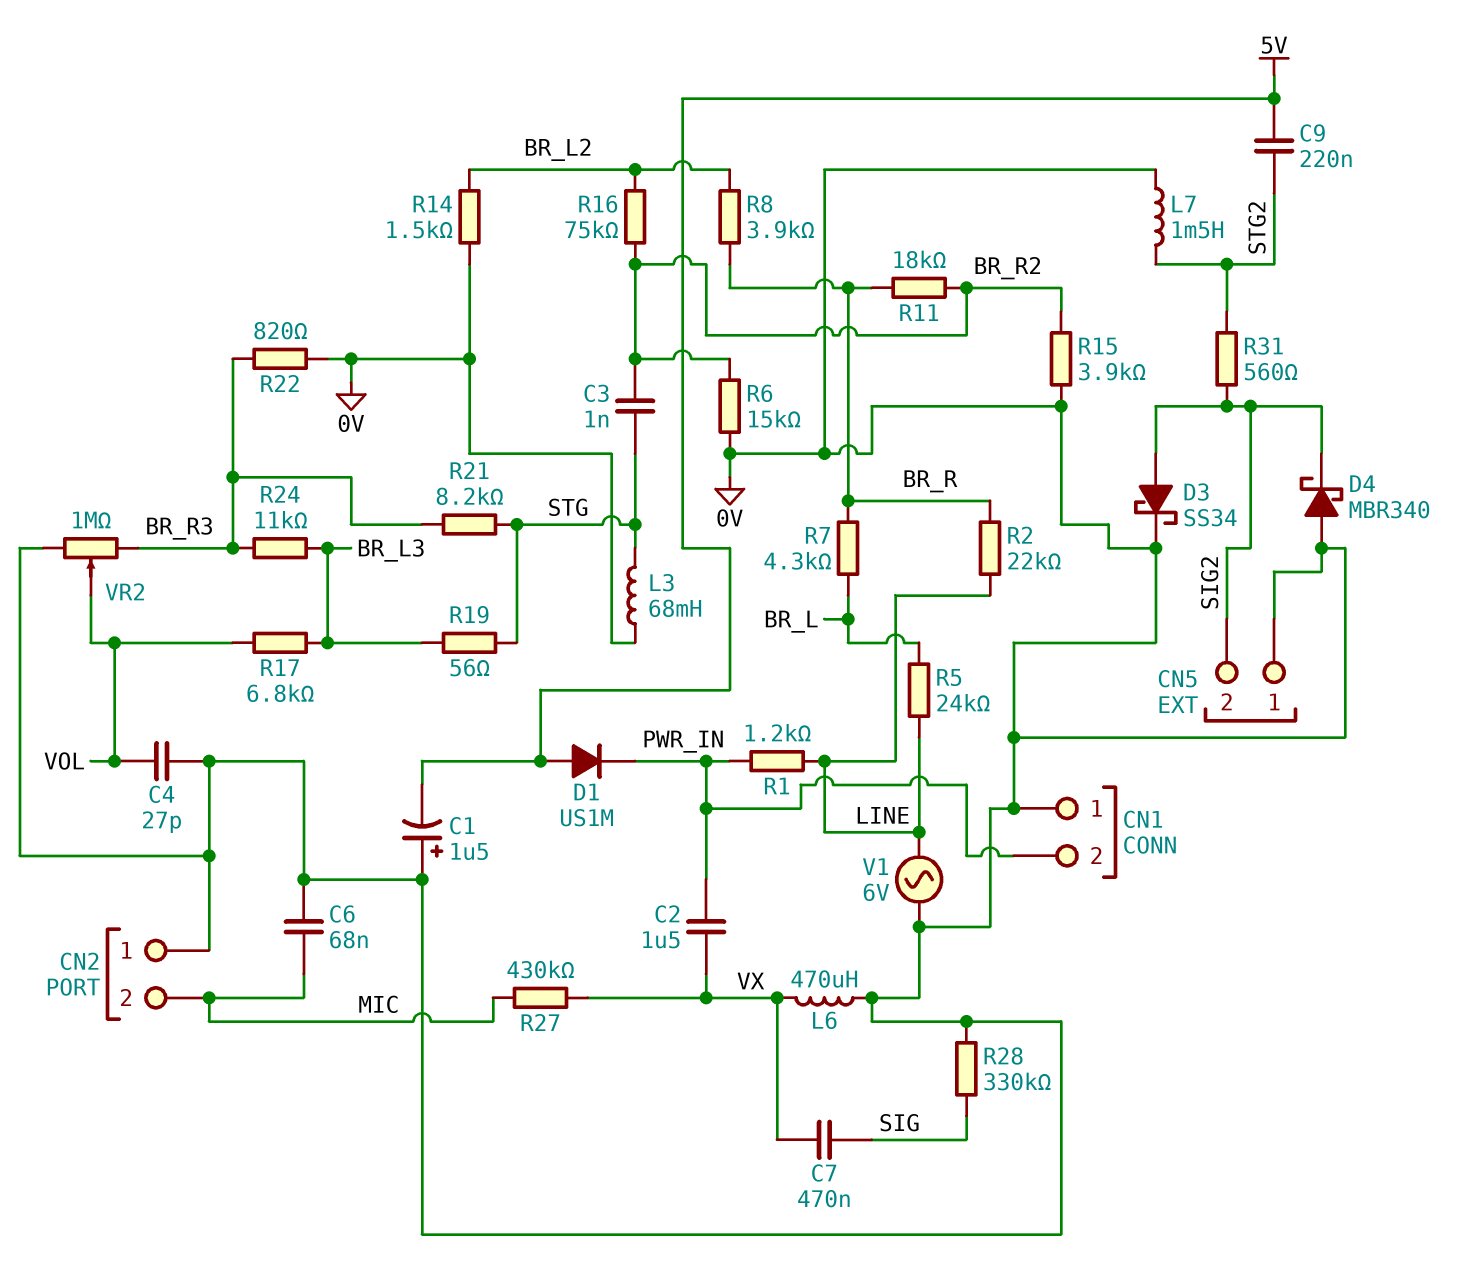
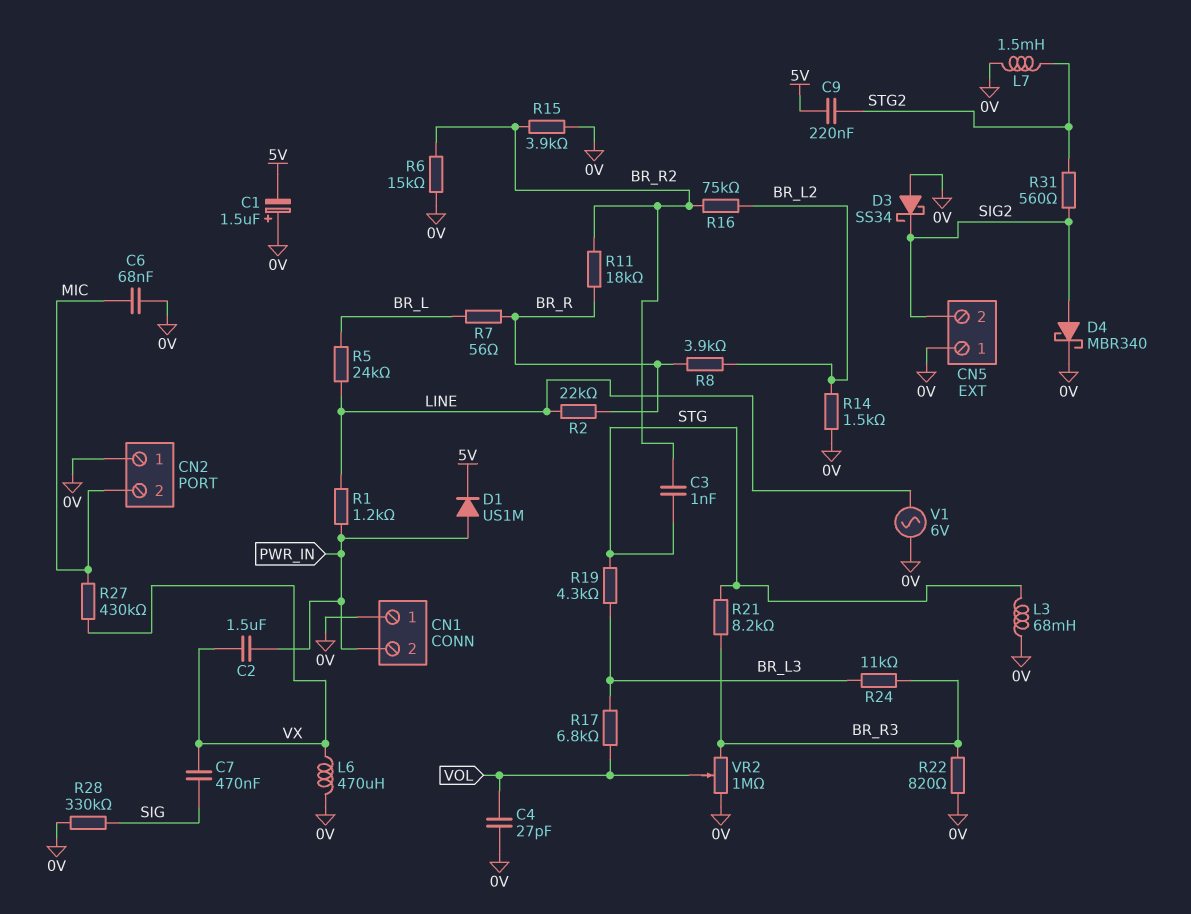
D1: diode US1M (A 5V, K PWR_IN) -> diode US1M (A PWR_IN, K 5V)
D3: schottky SS34 (A SIG2, K 0V) -> schottky SS34 (A 0V, K SIG2)
D4: schottky MBR340 (A 0V, K SIG2) -> schottky MBR340 (A SIG2, K 0V)
R7: 4.3k (BR_L, BR_R) -> 56 (BR_L, BR_R)
R19: 56 (BR_L3, STG) -> 4.3k (BR_L3, STG)

